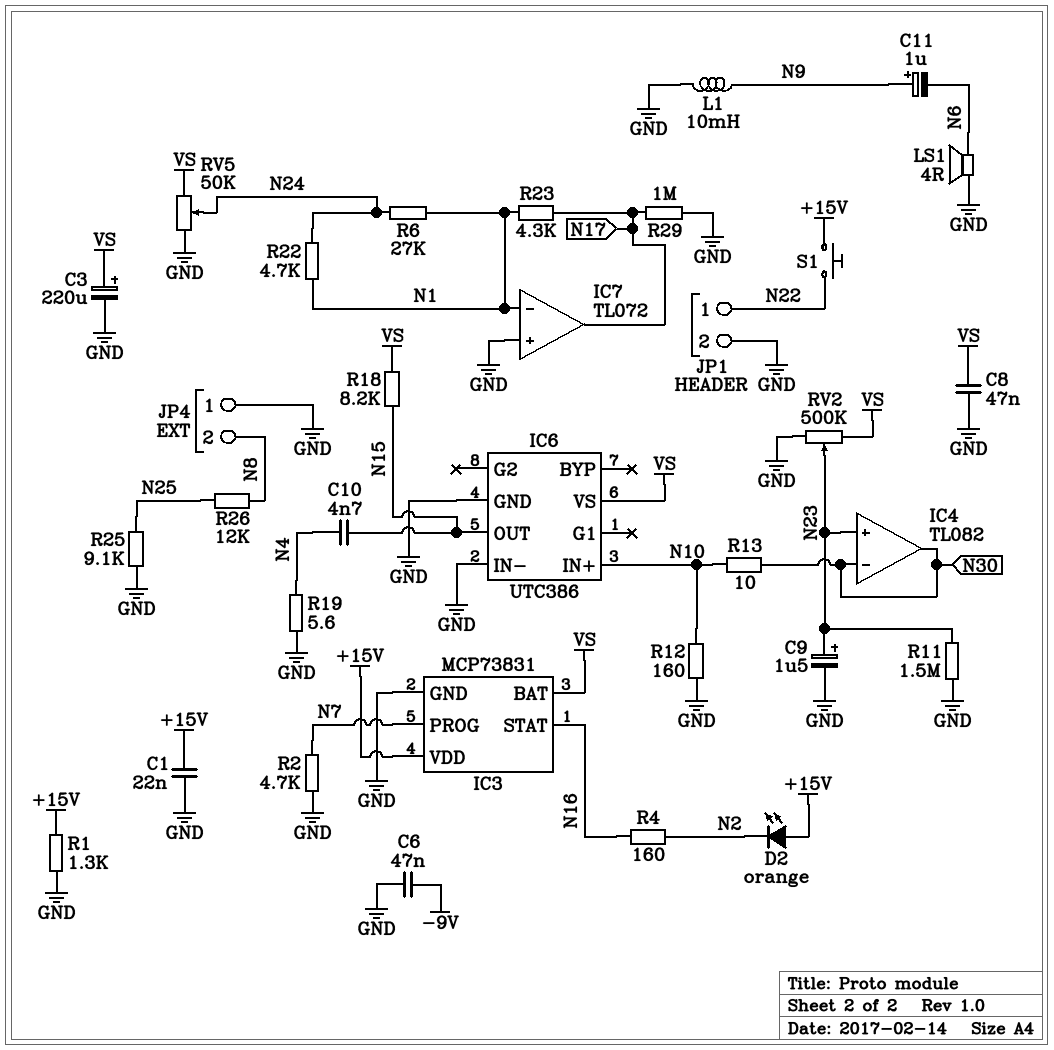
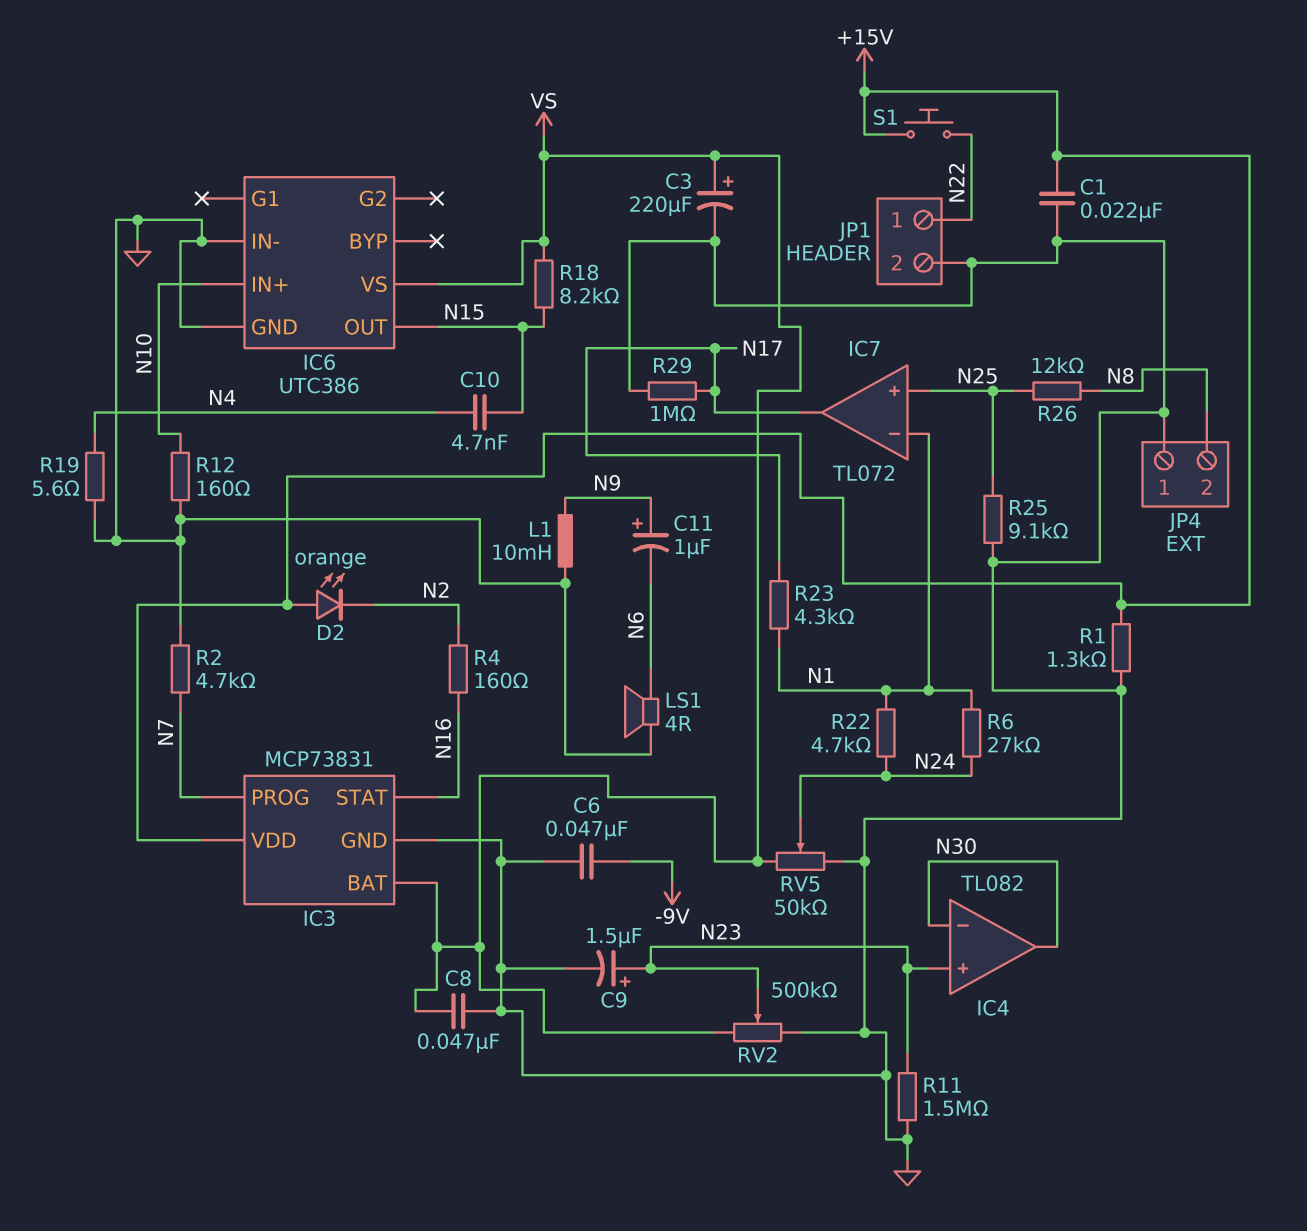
IC7 pin in+: GND -> N25
R13: 10 (N10, N30) -> none

